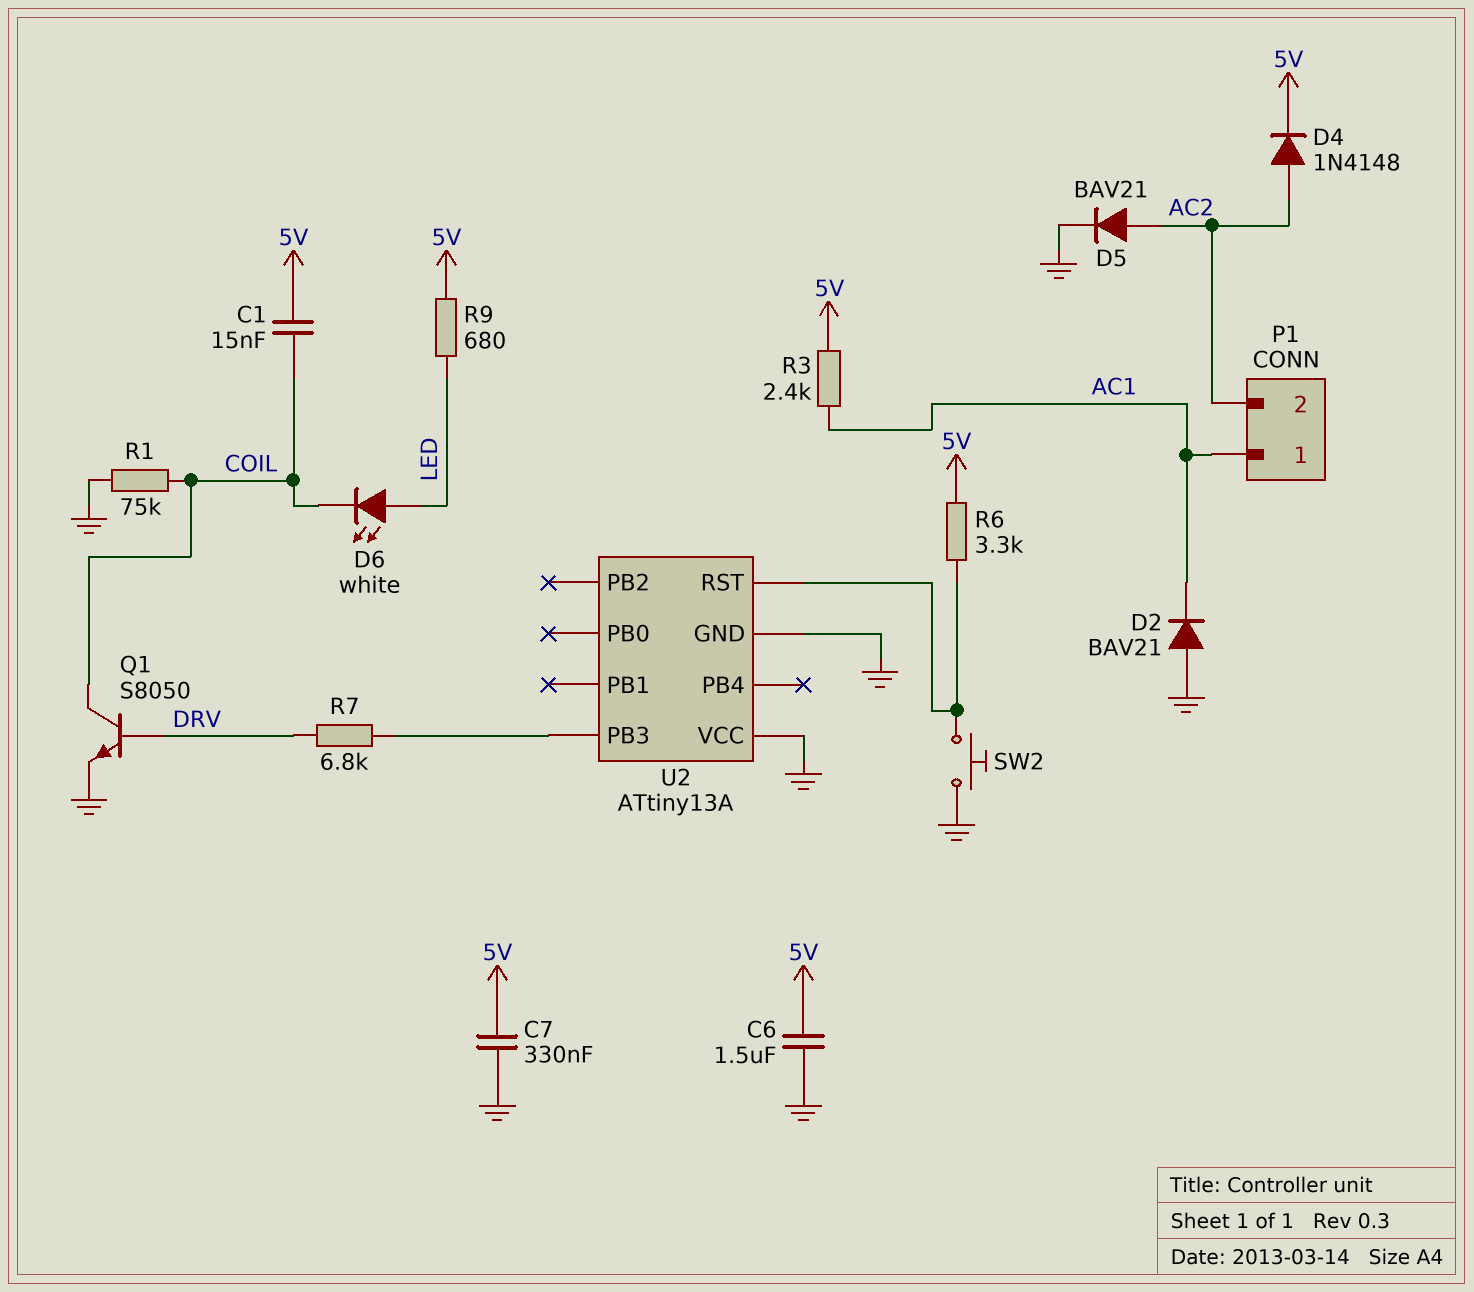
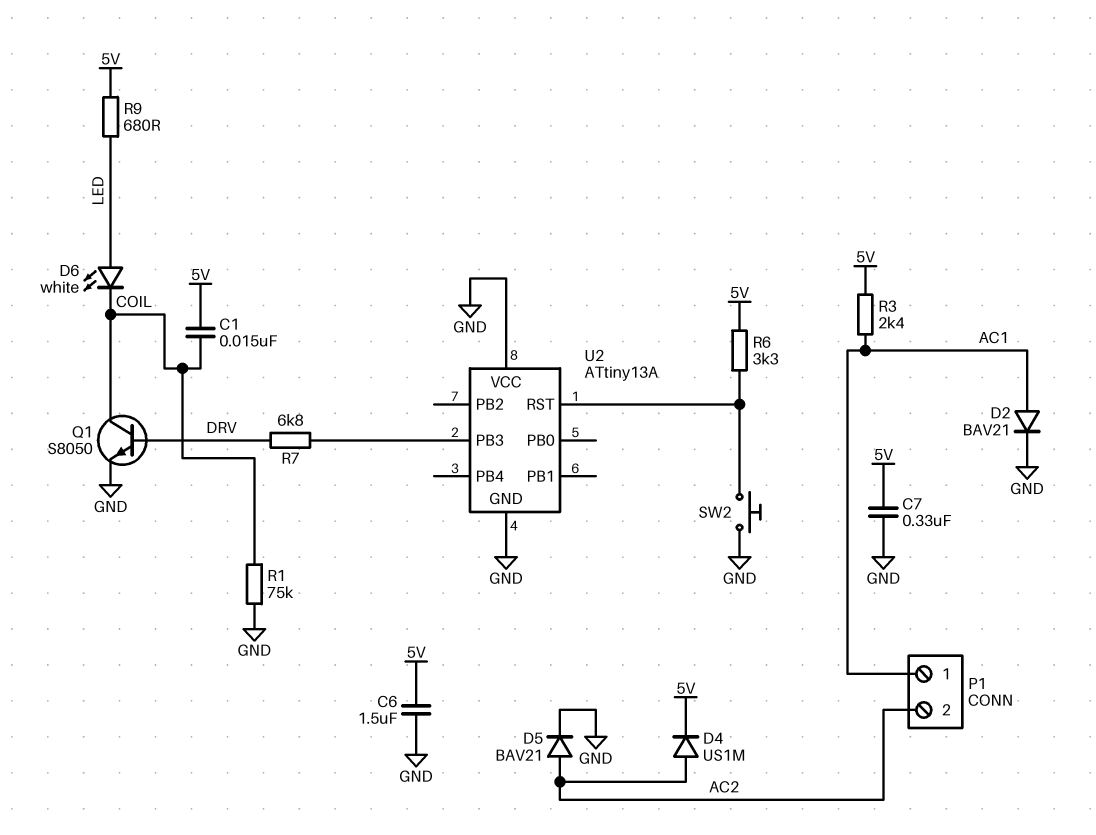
D2: diode BAV21 (A GND, K AC1) -> diode BAV21 (A AC1, K GND)
D4: diode 1N4148 (A AC2, K 5V) -> diode US1M (A AC2, K 5V)

